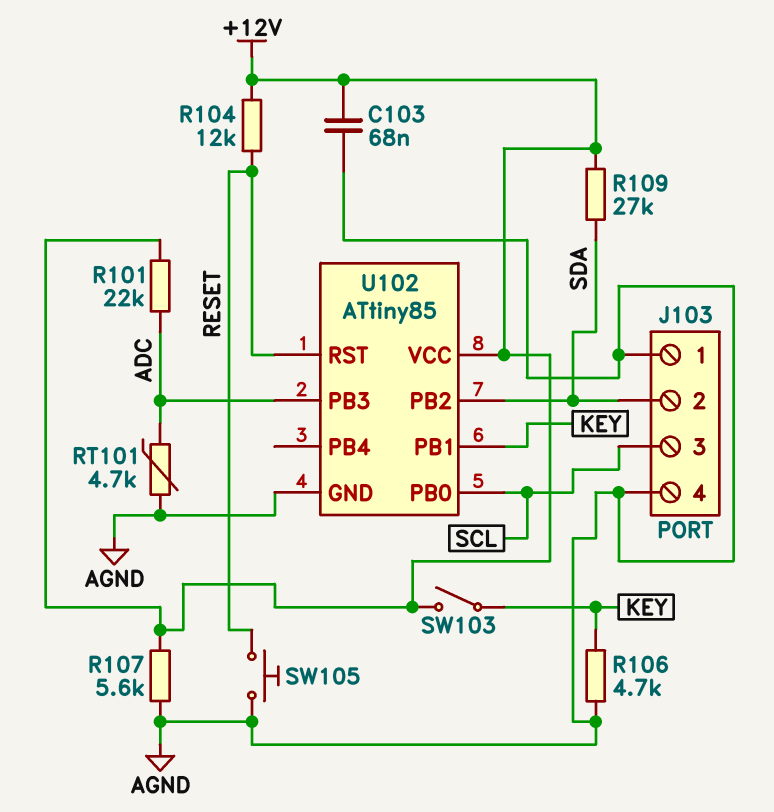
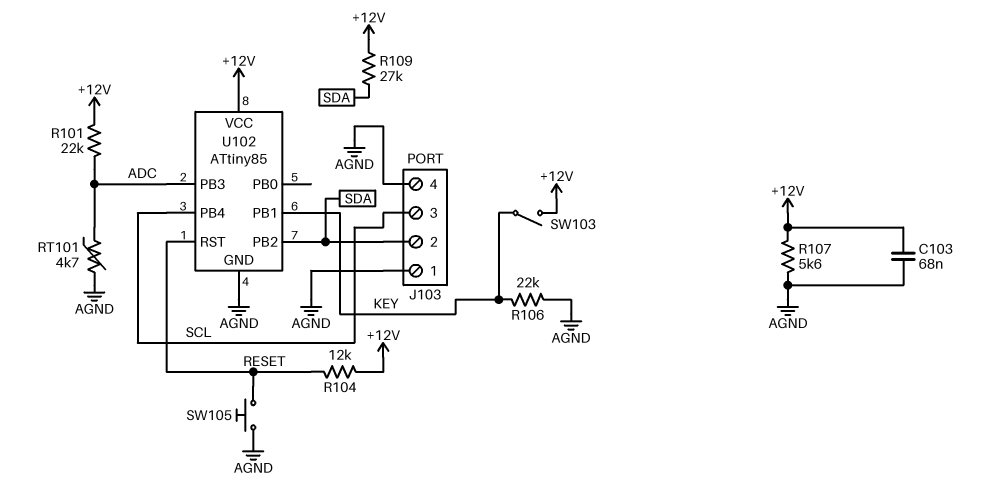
R106: 4.7k (AGND, KEY) -> 22k (AGND, KEY)
U102 pin PB0: SCL -> none
U102 pin PB4: none -> SCL

